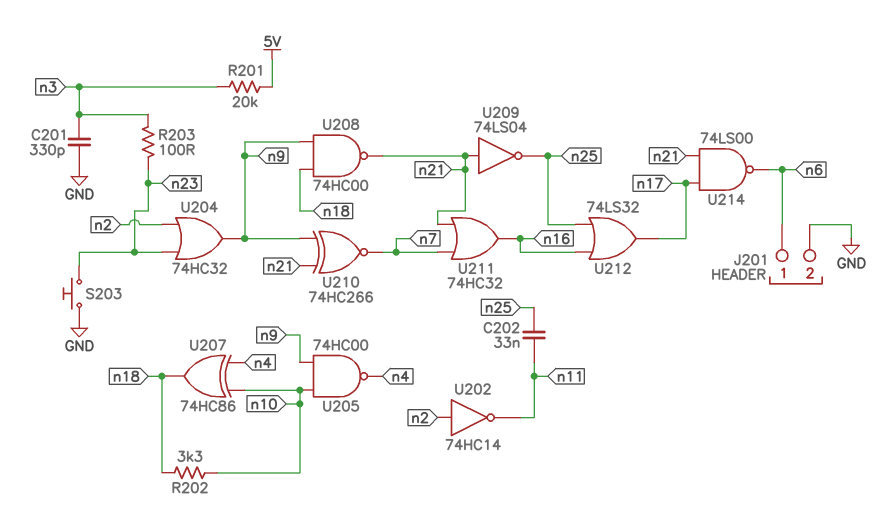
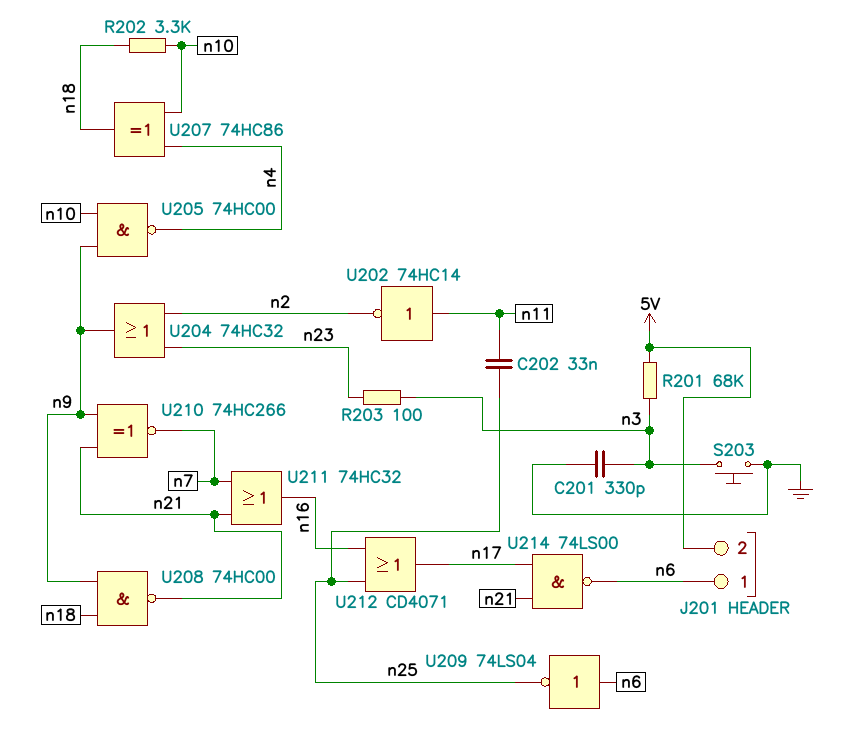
J201 pin 2: GND -> 5V
R201: 20k (5V, n3) -> 68k (5V, n3)
S203: button (GND, n23) -> button (GND, n3)
U202: NOT 74HC14 (in n2, out n11) -> NOT 74HC14 (in n11, out n2)
U209: NOT 74LS04 (in n21, out n25) -> NOT 74LS04 (in n6, out n25)
U212: OR 74LS32 (in n16, in n25, out n17) -> OR CD4071 (in n16, in n25, out n17)

